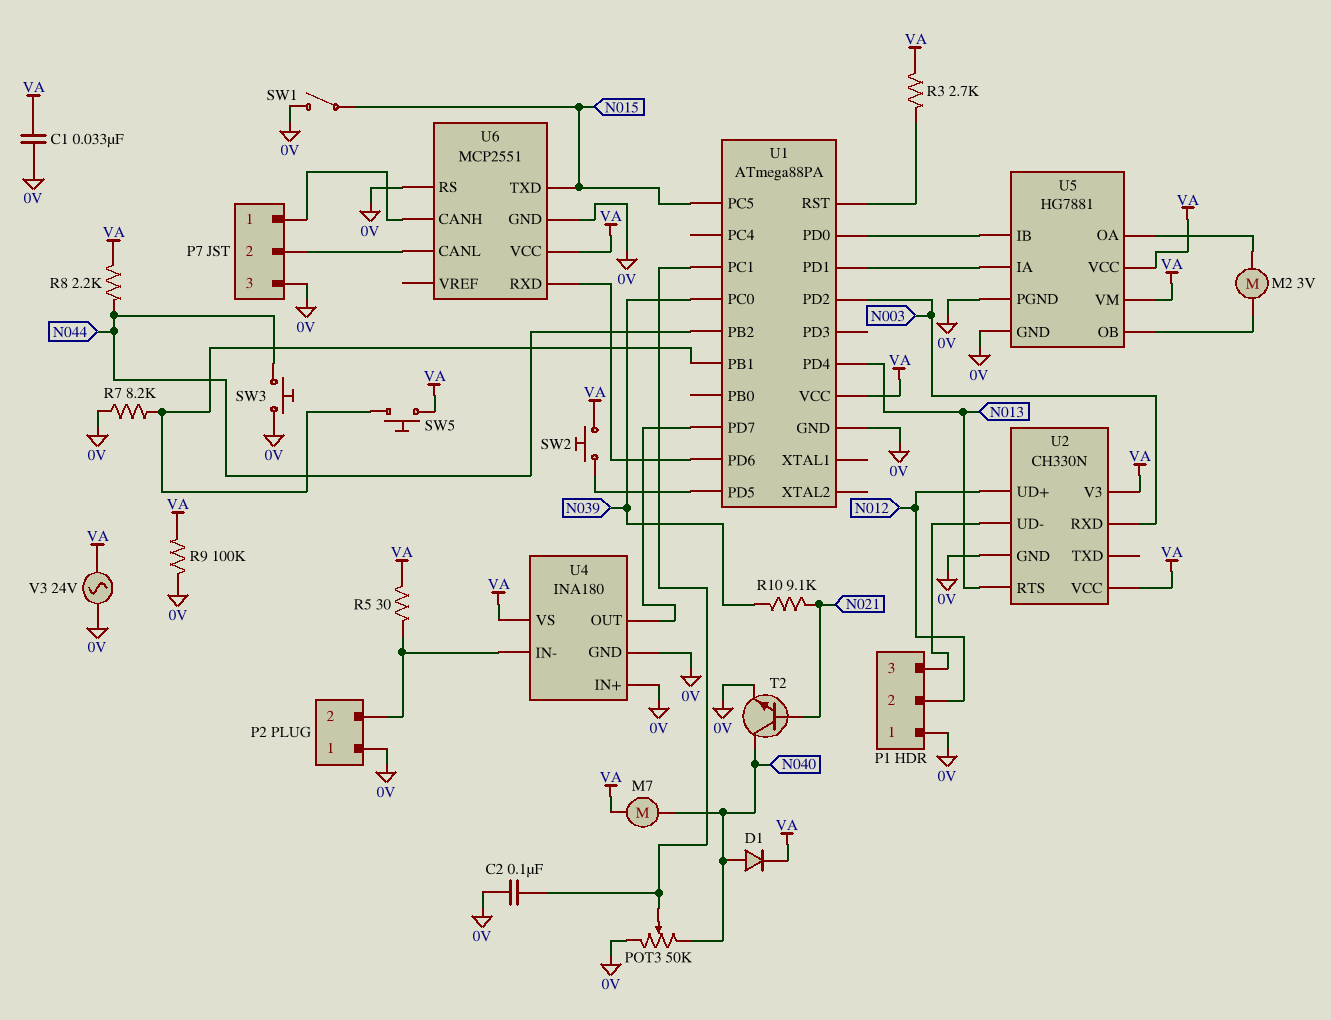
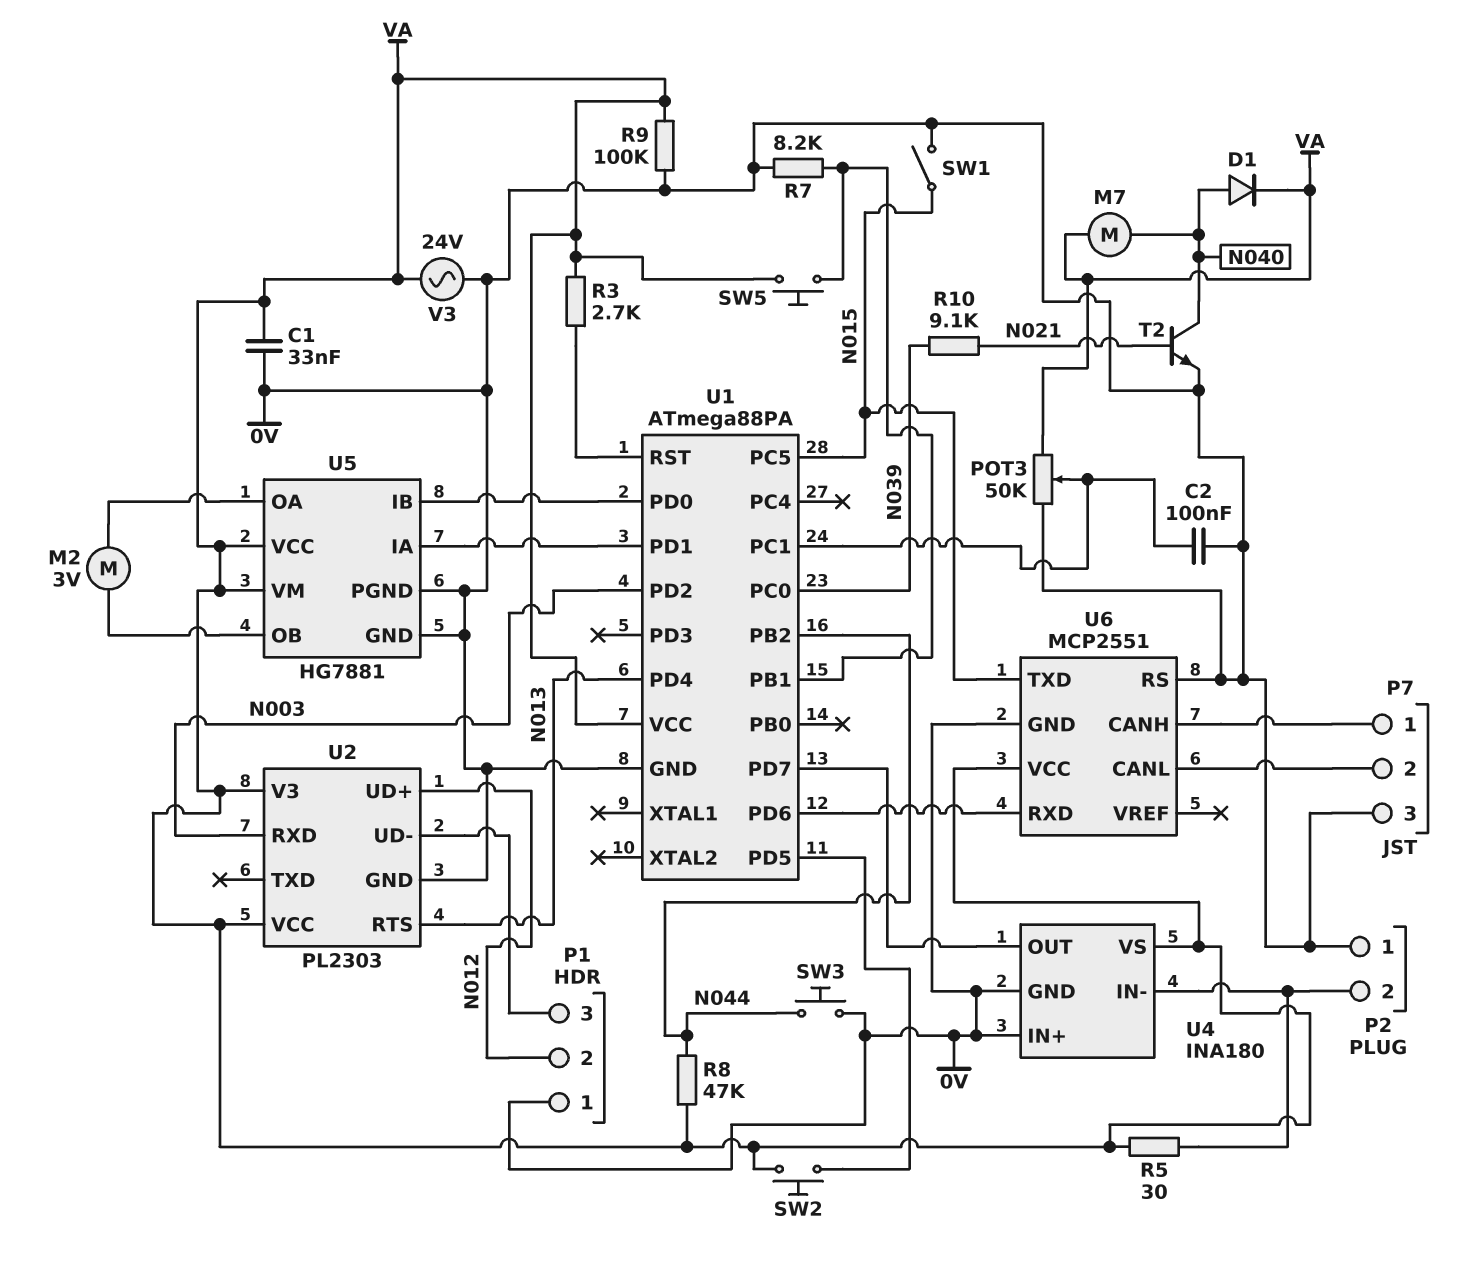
POT3: 50k (0V, N040, wiper U1/PC1) -> 50k (0V, VA, wiper U1/PC1)
R8: 2.2k (N044, VA) -> 47k (N044, VA)
U2: CH330N -> PL2303

